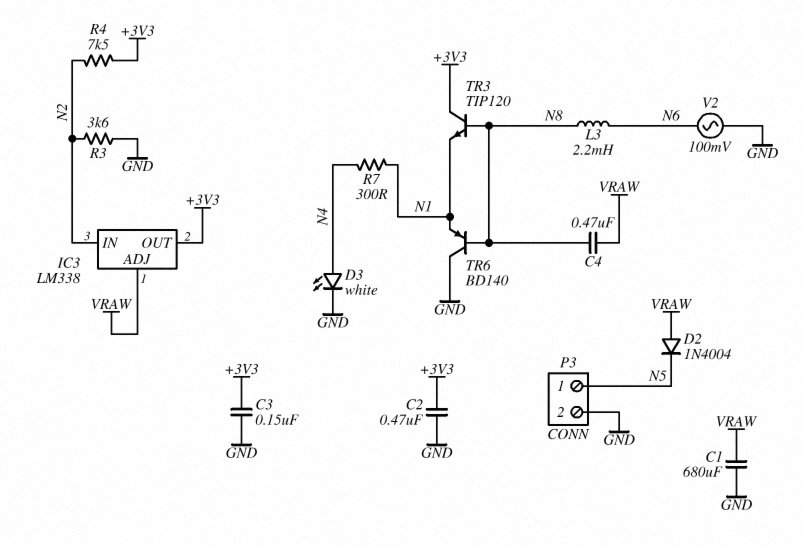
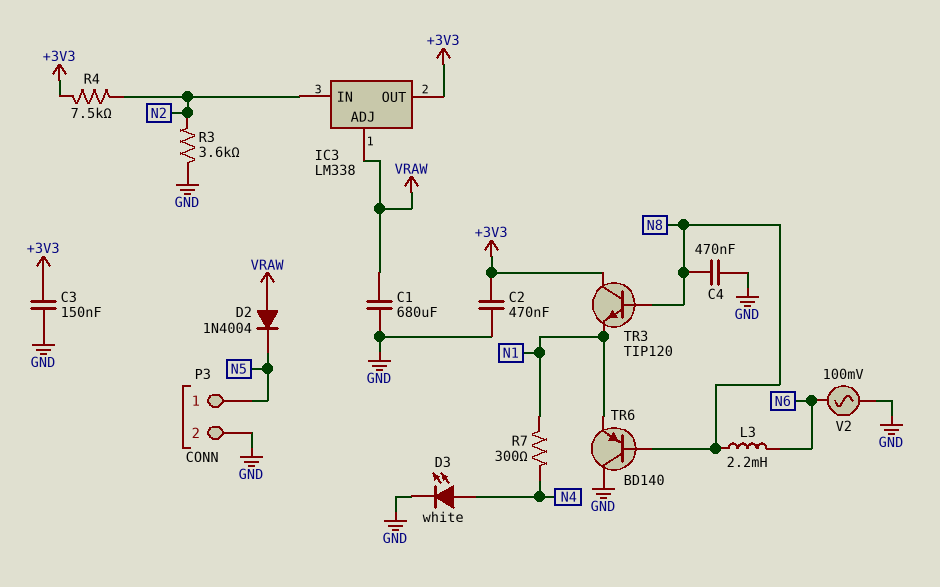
C4: 470nF (N8, VRAW) -> 470nF (GND, N8)

